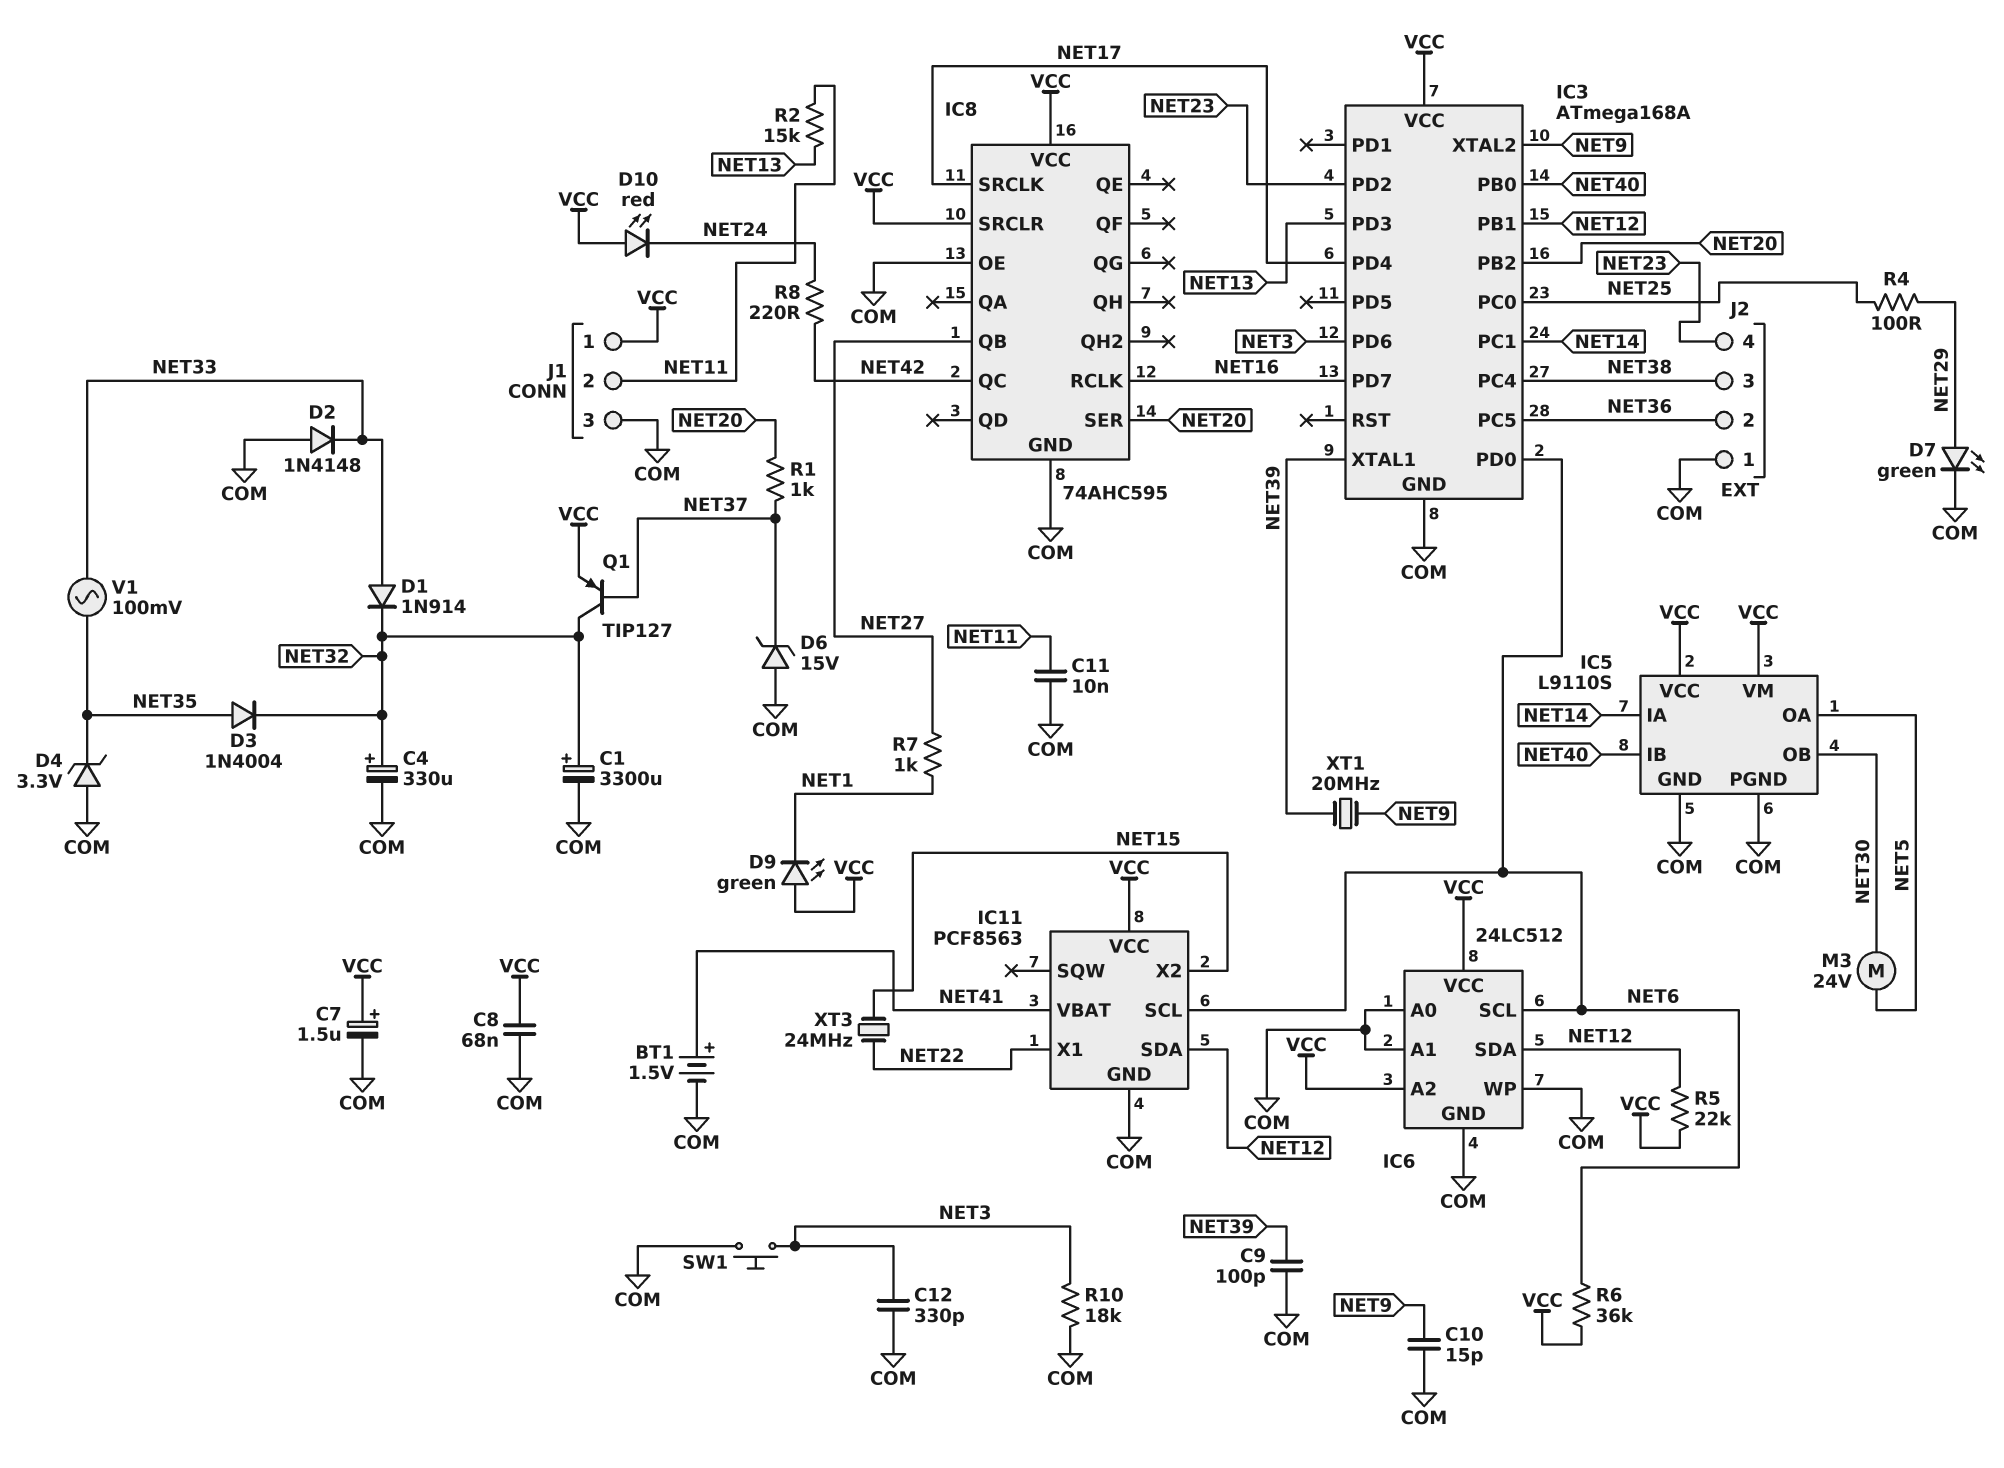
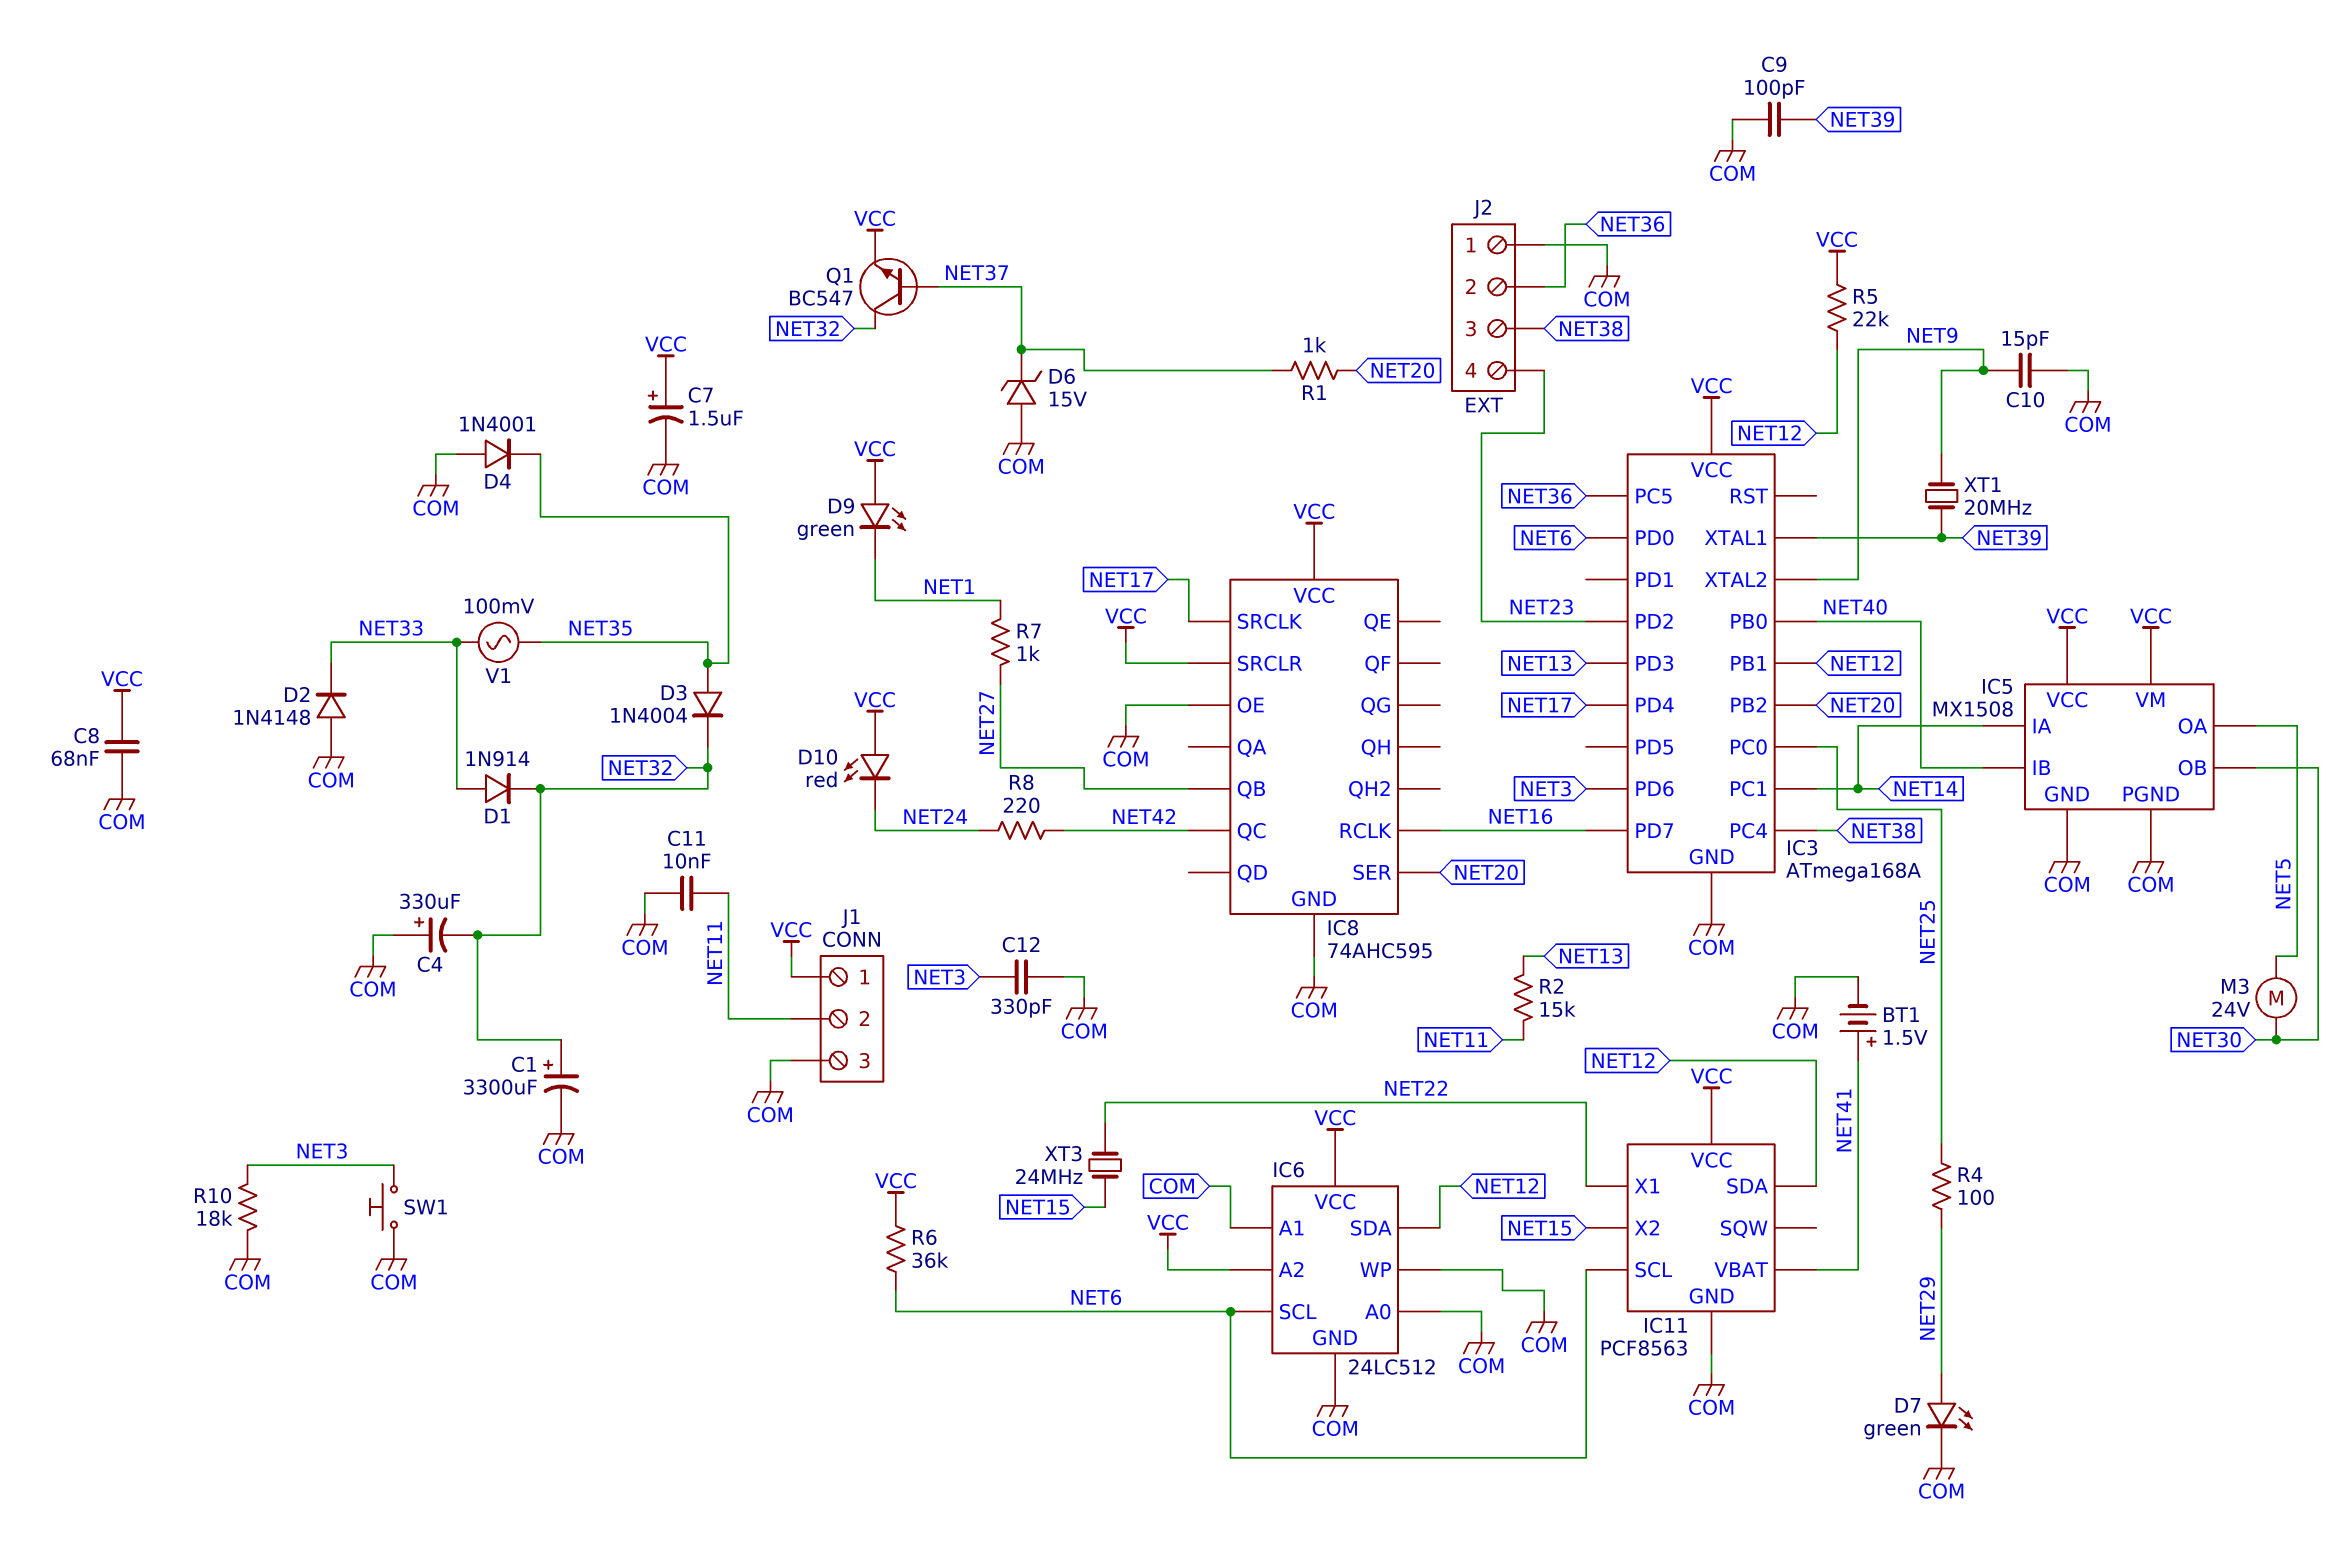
C4: 330uF (plus NET32, minus COM) -> 330uF (plus COM, minus NET32)
D4: zener 3.3V (A COM, K NET35) -> diode 1N4001 (A COM, K NET35)
IC5: L9110S -> MX1508
Q1: PNP TIP127 (B NET37, C NET32, E VCC) -> NPN BC547 (B NET37, C NET32, E VCC)

